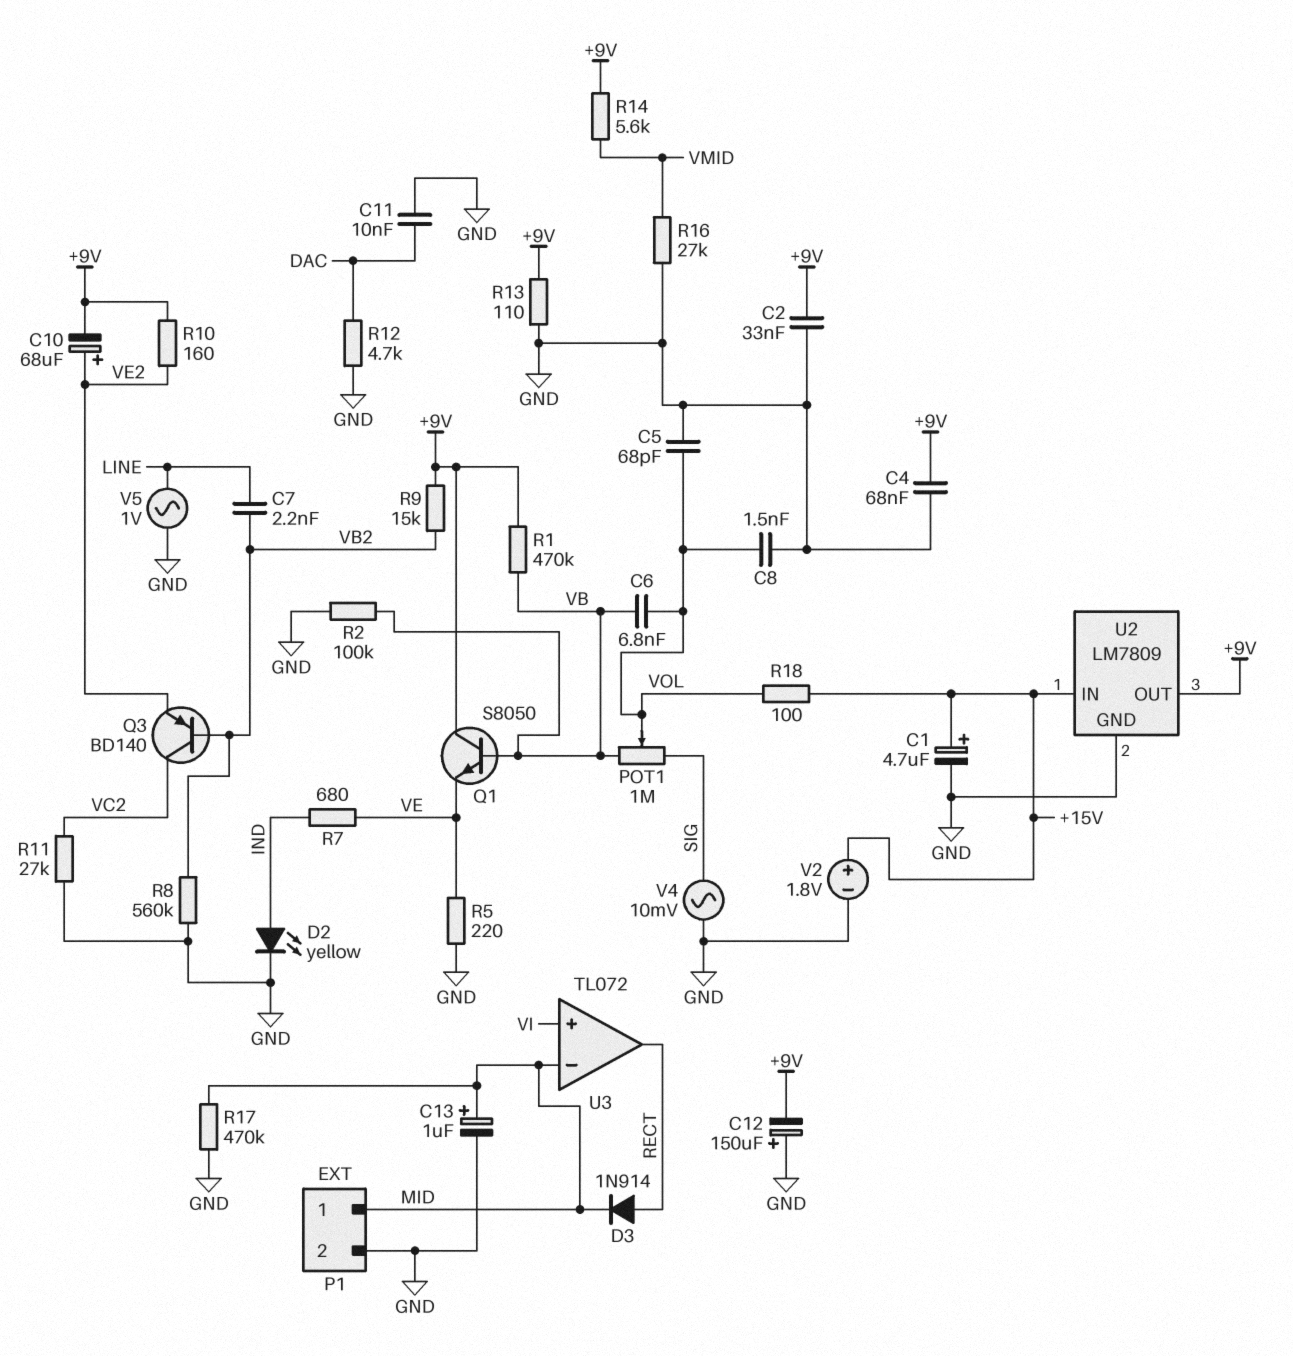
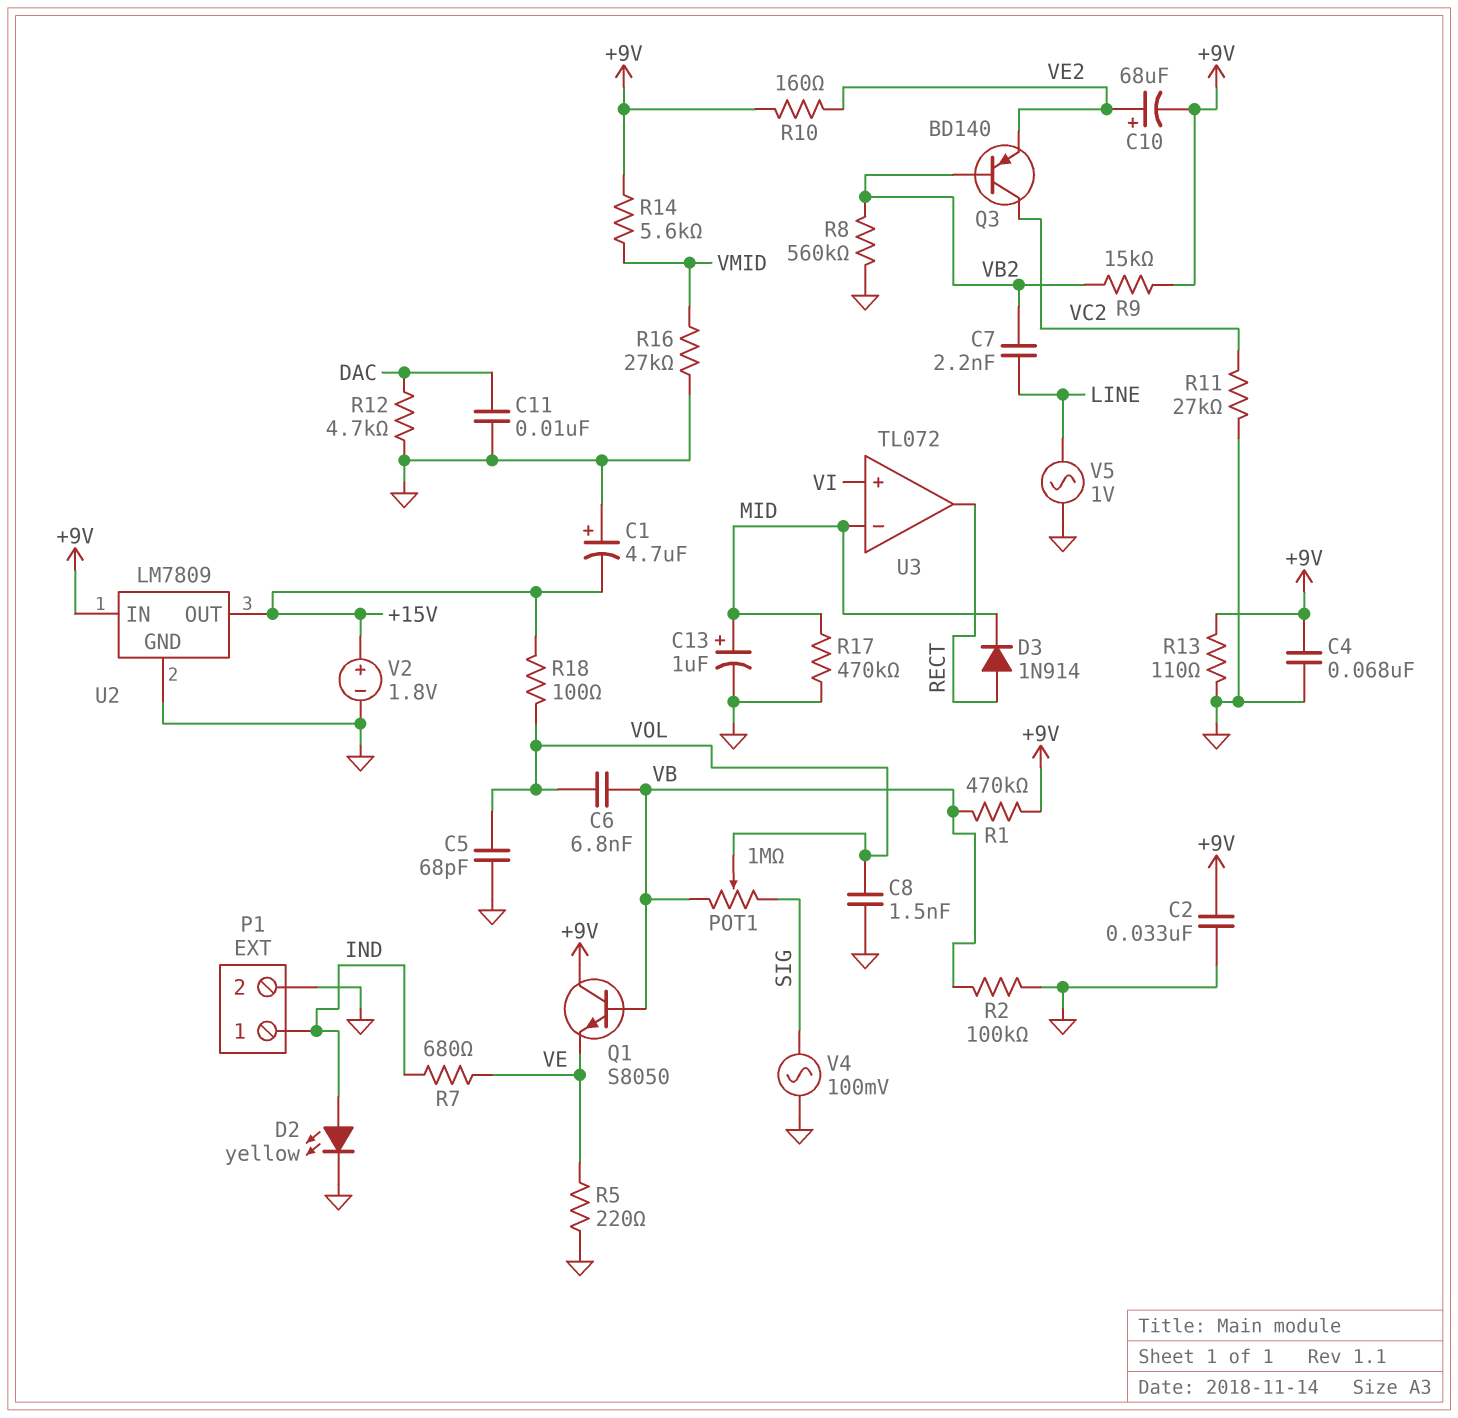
C1: 4.7uF (plus +15V, minus GND) -> 4.7uF (plus GND, minus +15V)
C12: 150uF (plus GND, minus +9V) -> none
P1 pin 1: MID -> IND
U2 pin IN: +15V -> +9V
U2 pin OUT: +9V -> +15V
V4: AC 10mV (GND, SIG) -> AC 100mV (GND, SIG)

